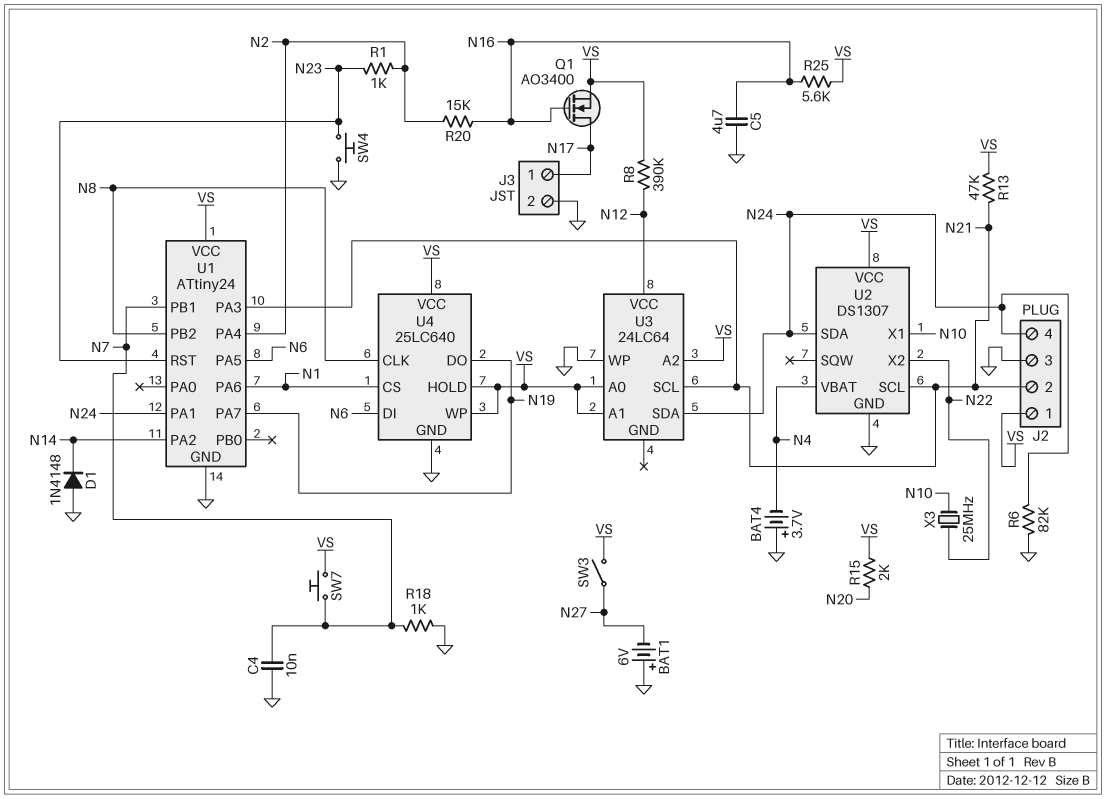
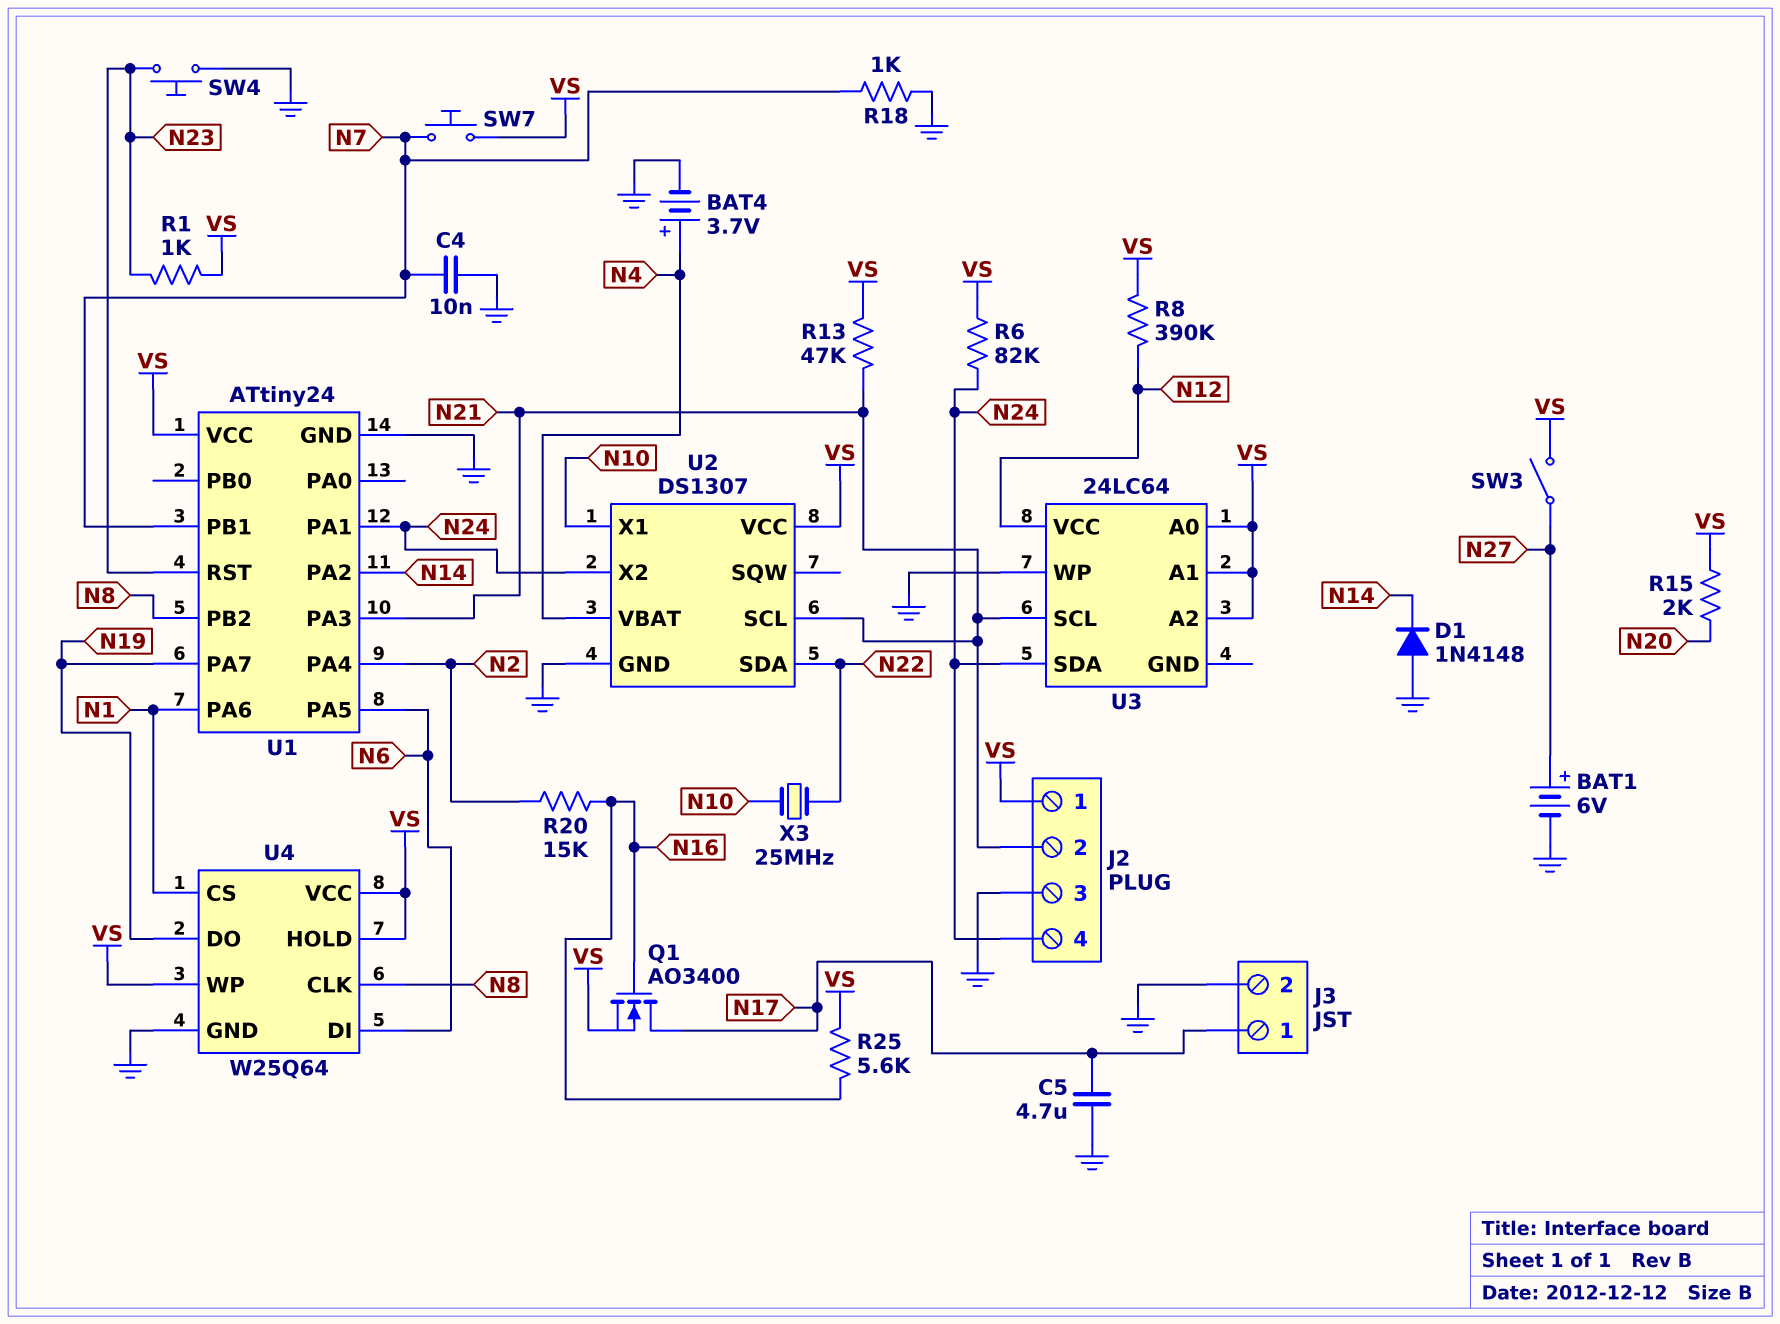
BAT1: 6V (plus GND, minus N27) -> 6V (plus N27, minus GND)
BAT4: 3.7V (plus GND, minus N4) -> 3.7V (plus N4, minus GND)
C5: 4.7uF (GND, N16) -> 4.7uF (GND, N17)
R1: 1k (N2, N23) -> 1k (N23, VS)
R6: 82k (GND, N24) -> 82k (N24, VS)
U2 pin SDA: N24 -> N22
U2 pin X2: N22 -> N24
U4: 25LC640 -> W25Q64

